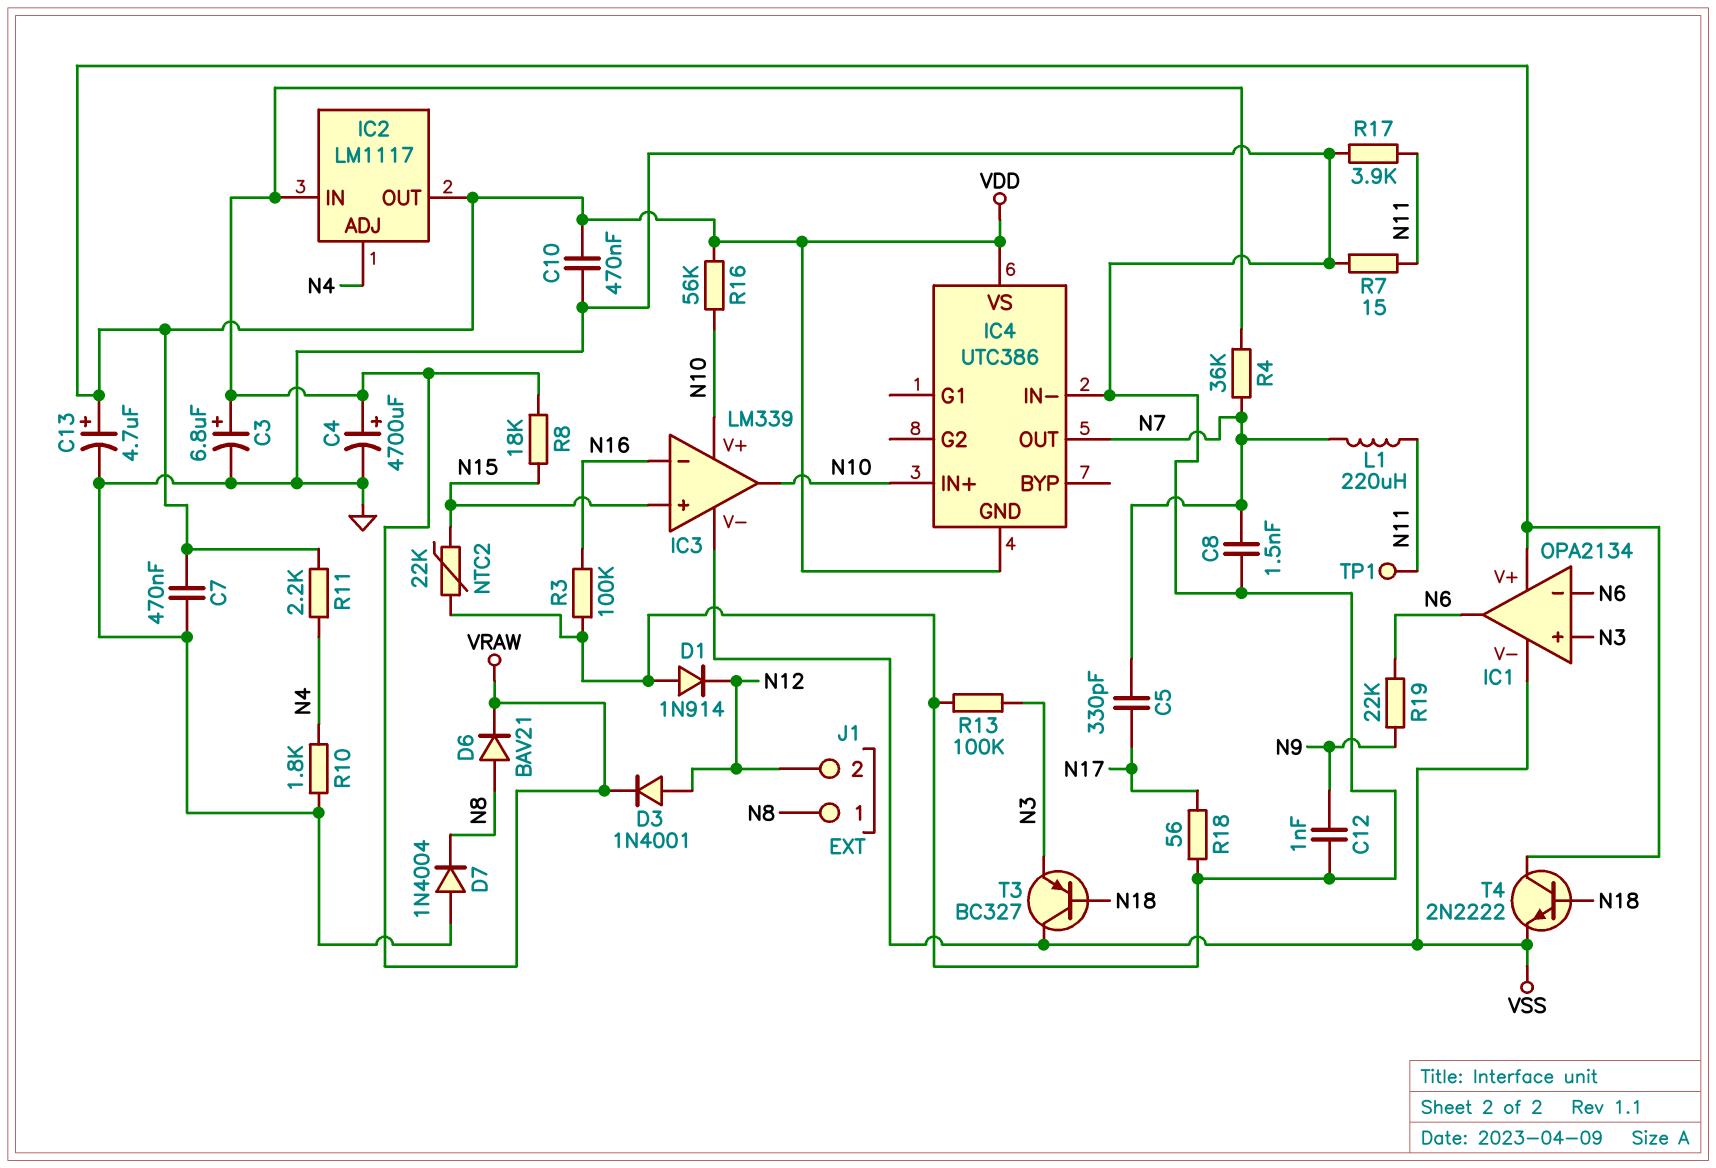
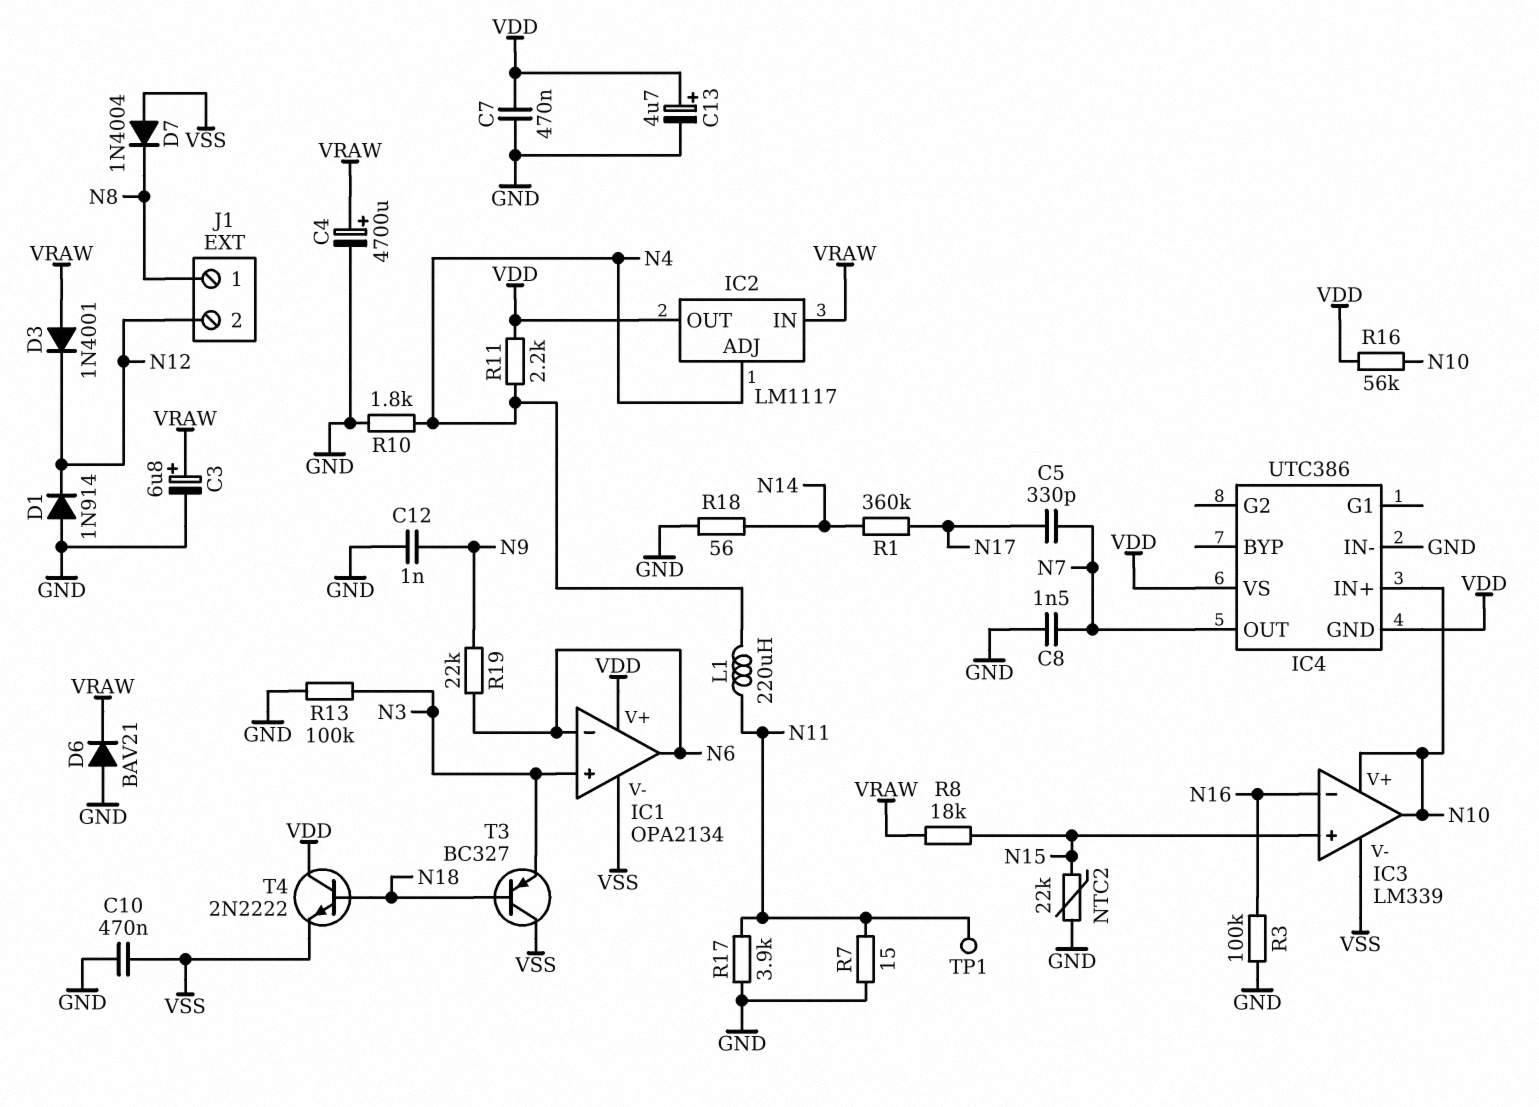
C10: 470nF (GND, VDD) -> 470nF (GND, VSS)
D3: diode 1N4001 (A N12, K VRAW) -> diode 1N4001 (A VRAW, K N12)
D6: diode BAV21 (A N8, K VRAW) -> diode BAV21 (A GND, K VRAW)
D7: diode 1N4004 (A GND, K N8) -> diode 1N4004 (A VSS, K N8)
L1: 220uH (N7, N11) -> 220uH (N4, N11)
R1: none -> 360k (N14, N17)
R4: 36k (N7, VRAW) -> none
R18: 56 (GND, N17) -> 56 (GND, N14)

